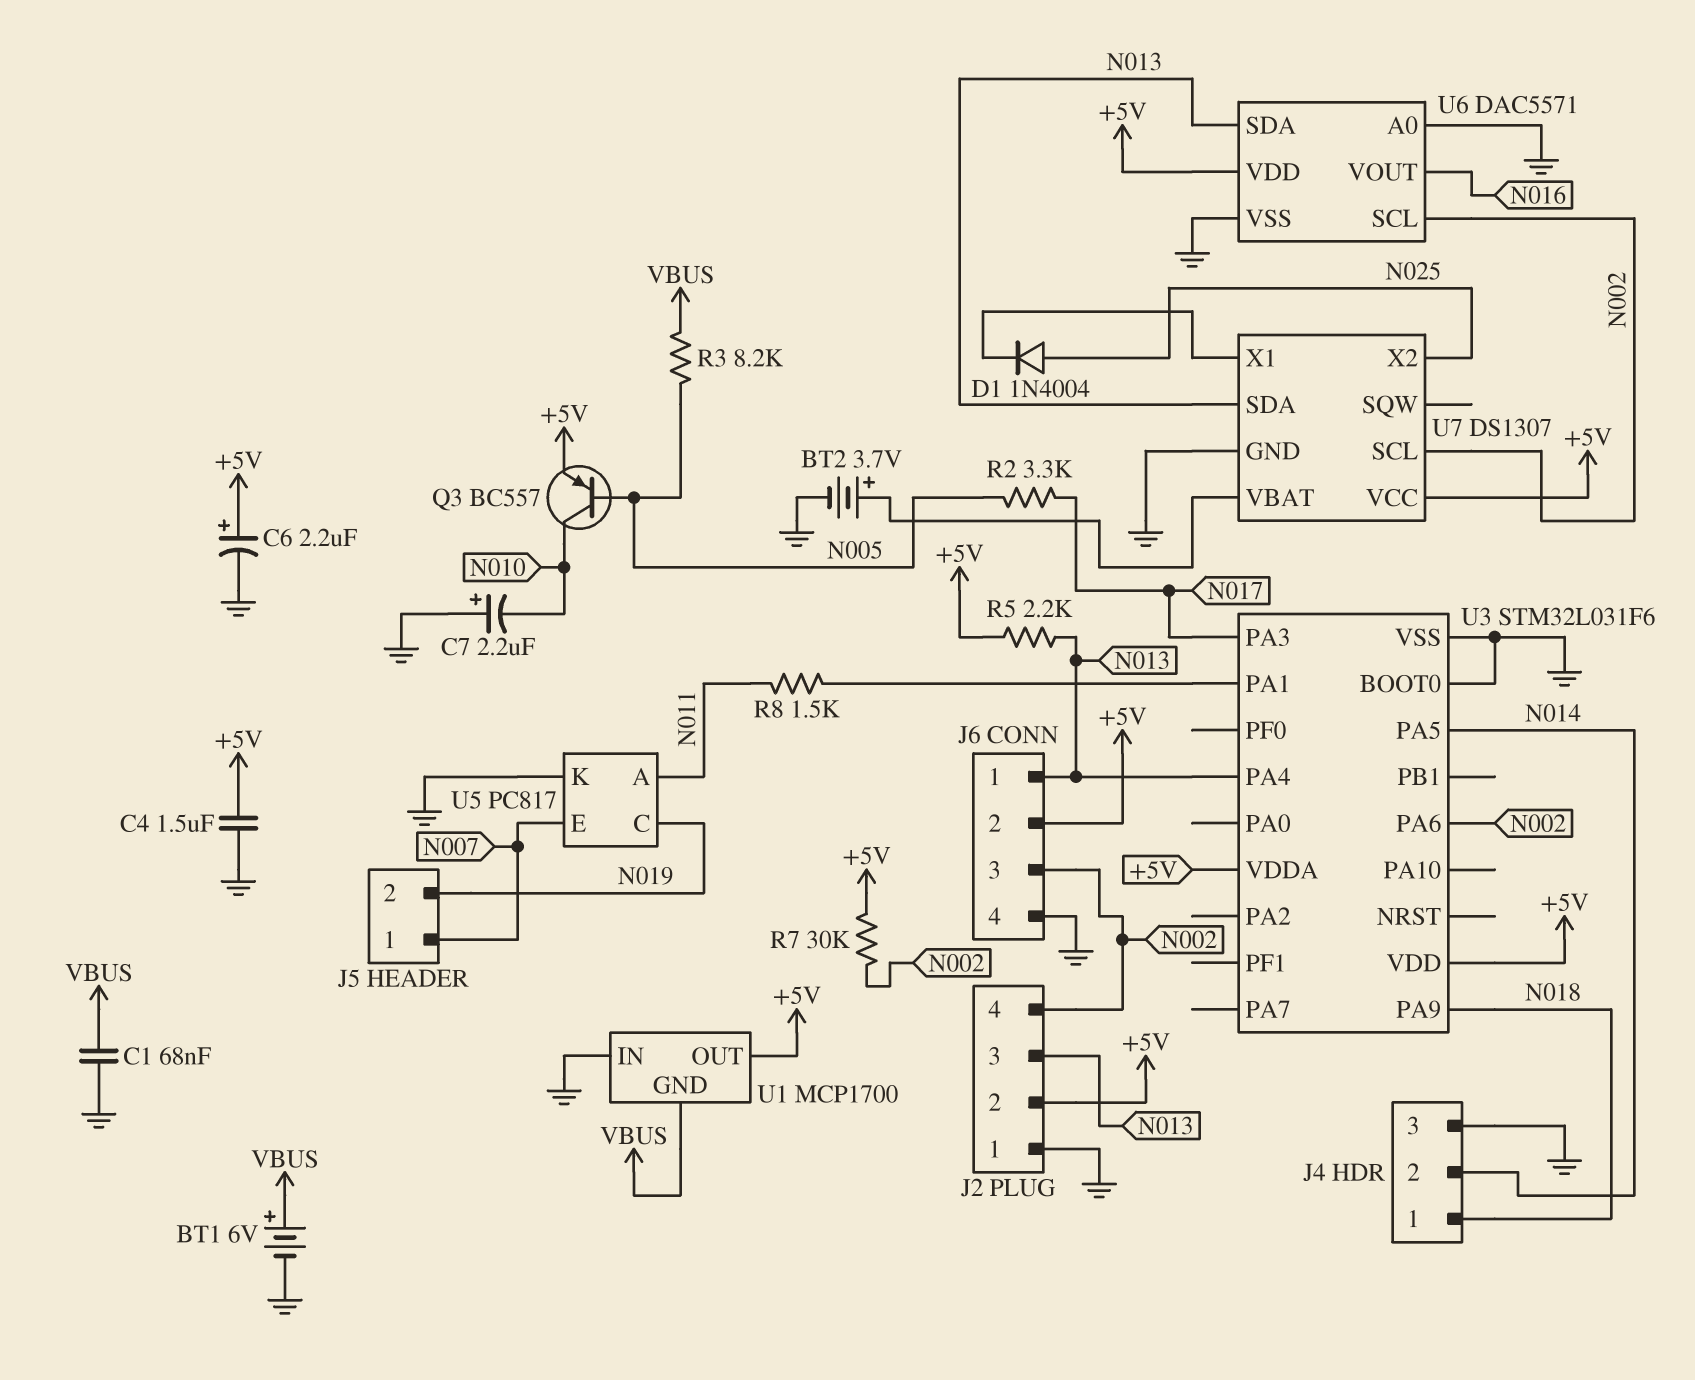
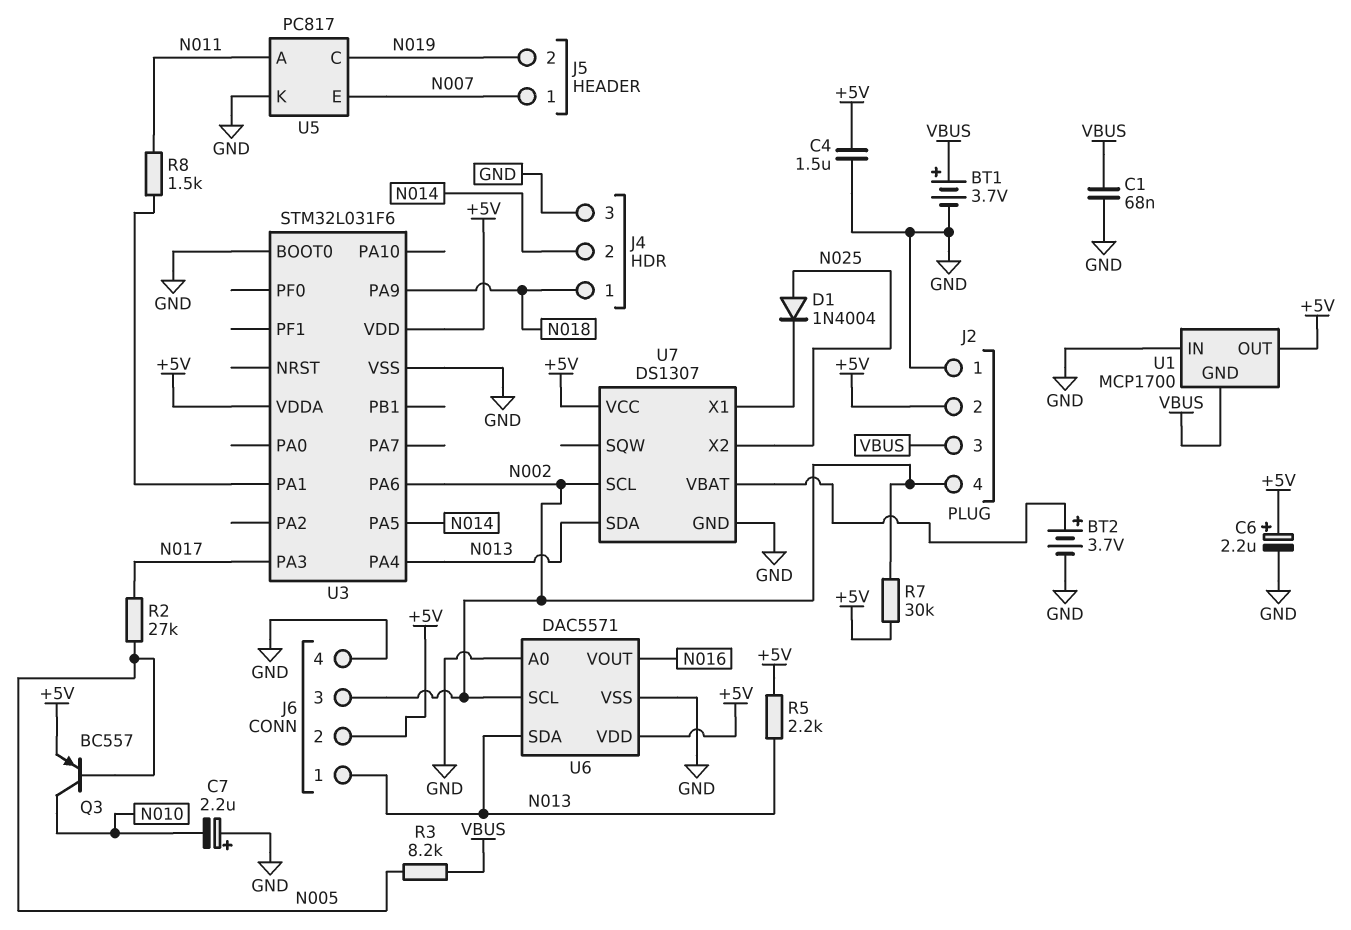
BT1: 6V (plus VBUS, minus GND) -> 3.7V (plus VBUS, minus GND)
J2 pin 3: N013 -> VBUS
R2: 3.3k (N005, N017) -> 27k (N005, N017)

